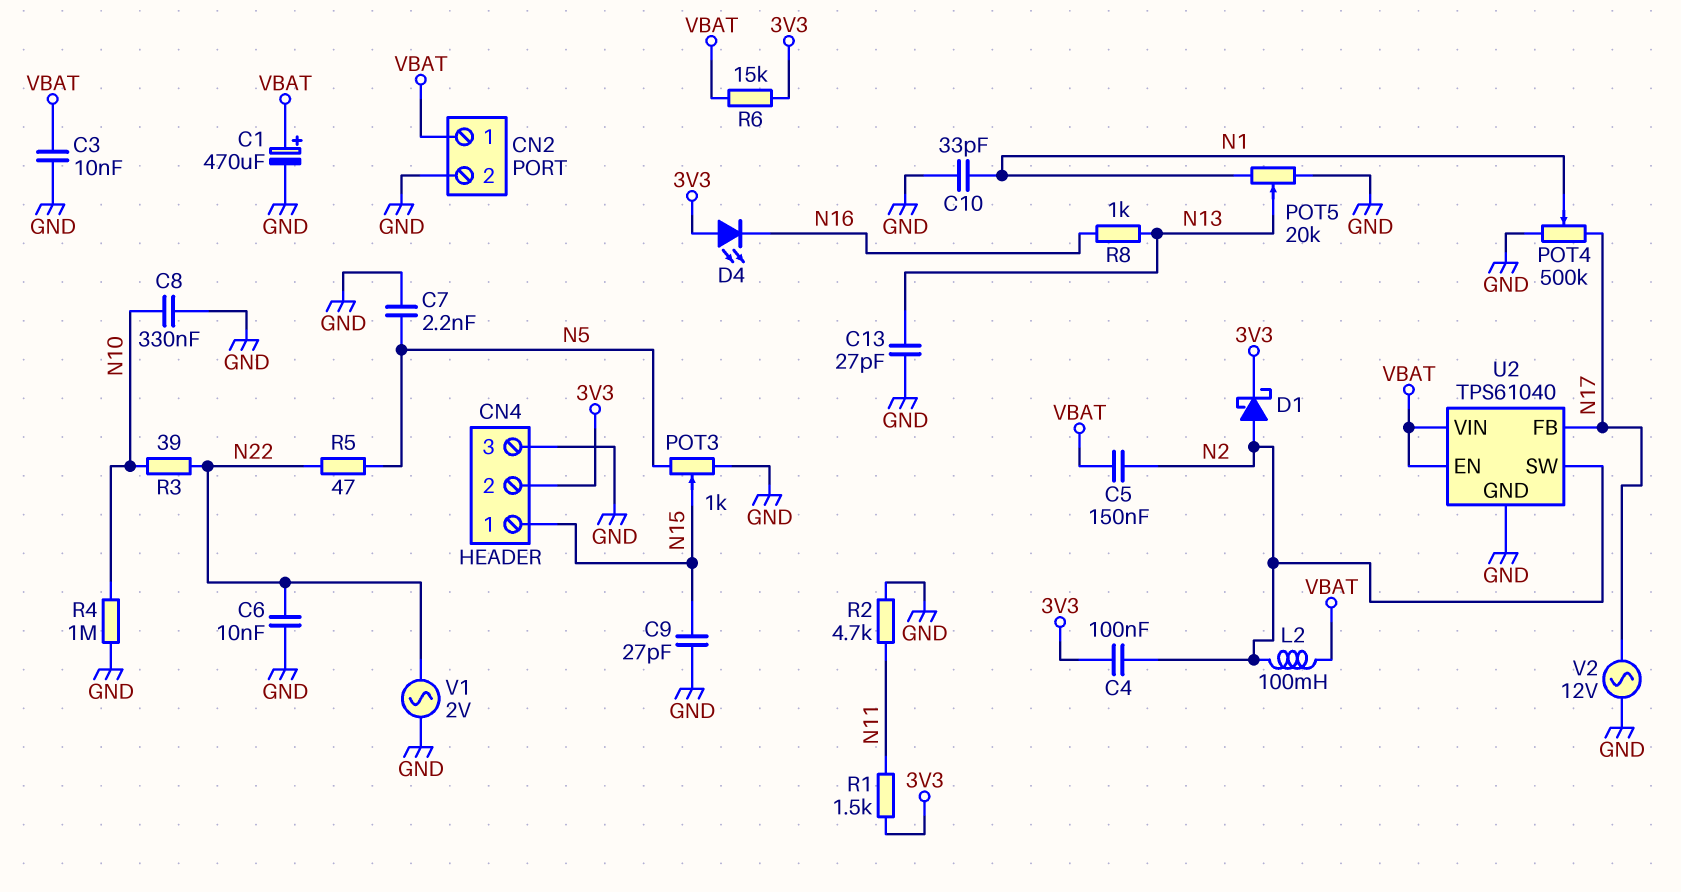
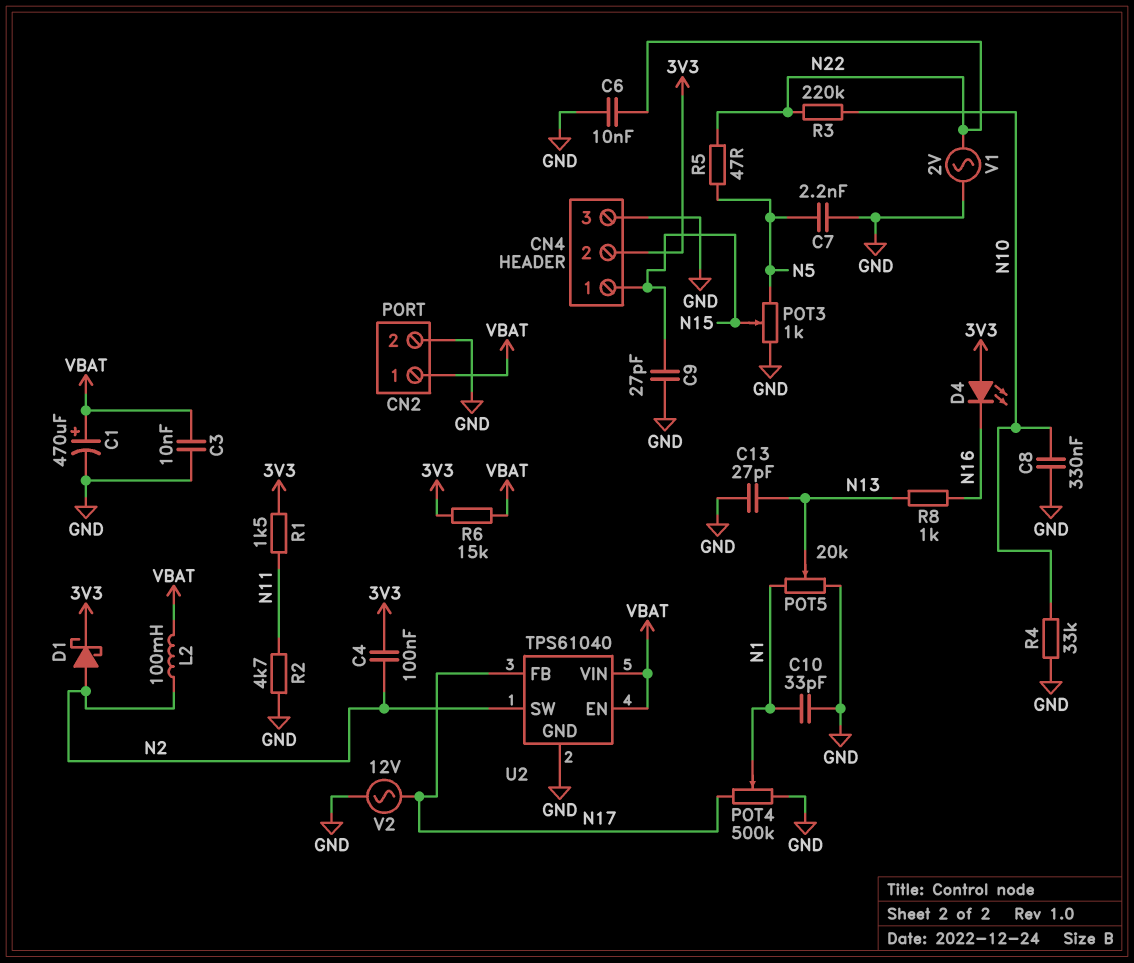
C5: 150nF (N2, VBAT) -> none
R3: 39 (N10, N22) -> 220k (N10, N22)
R4: 1M (GND, N10) -> 33k (GND, N10)

